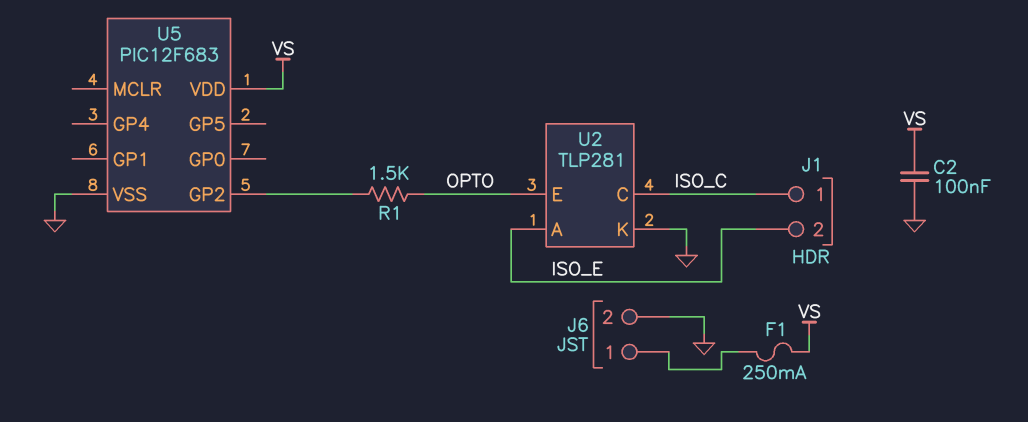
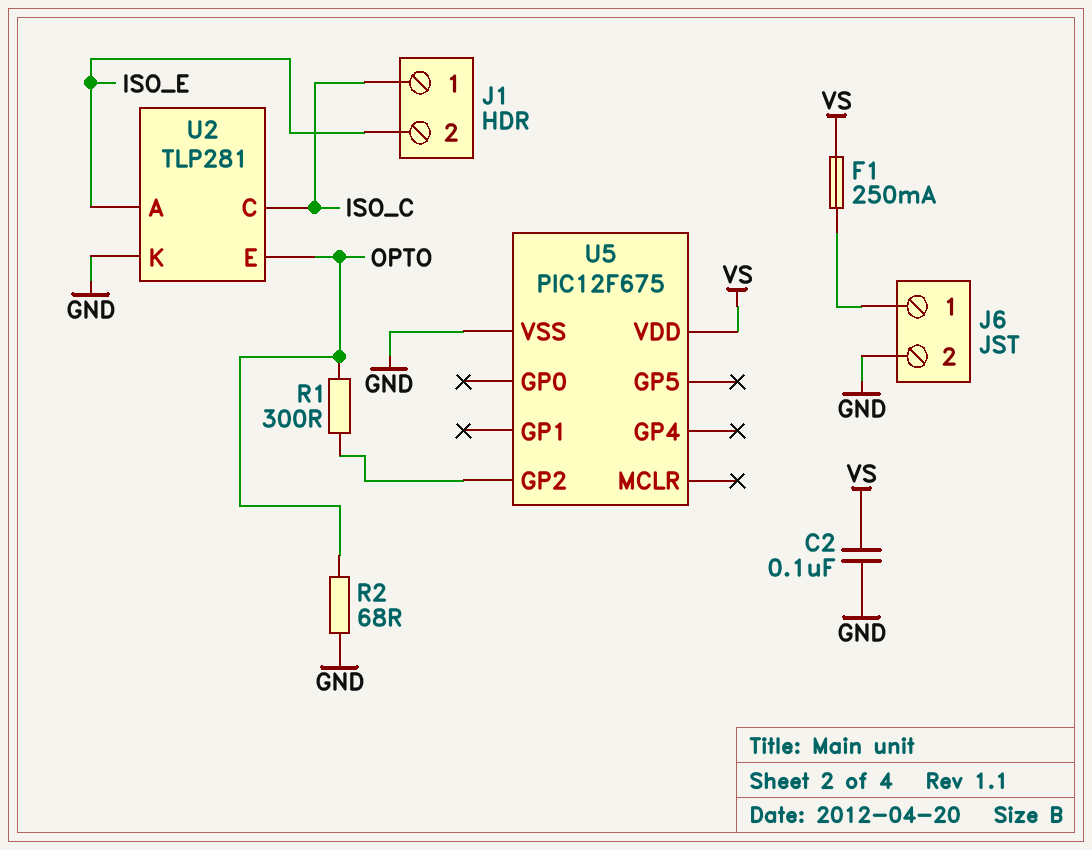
R1: 1.5k (OPTO, U5/GP2) -> 300 (OPTO, U5/GP2)
R2: none -> 68 (GND, OPTO)
U5: PIC12F683 -> PIC12F675

